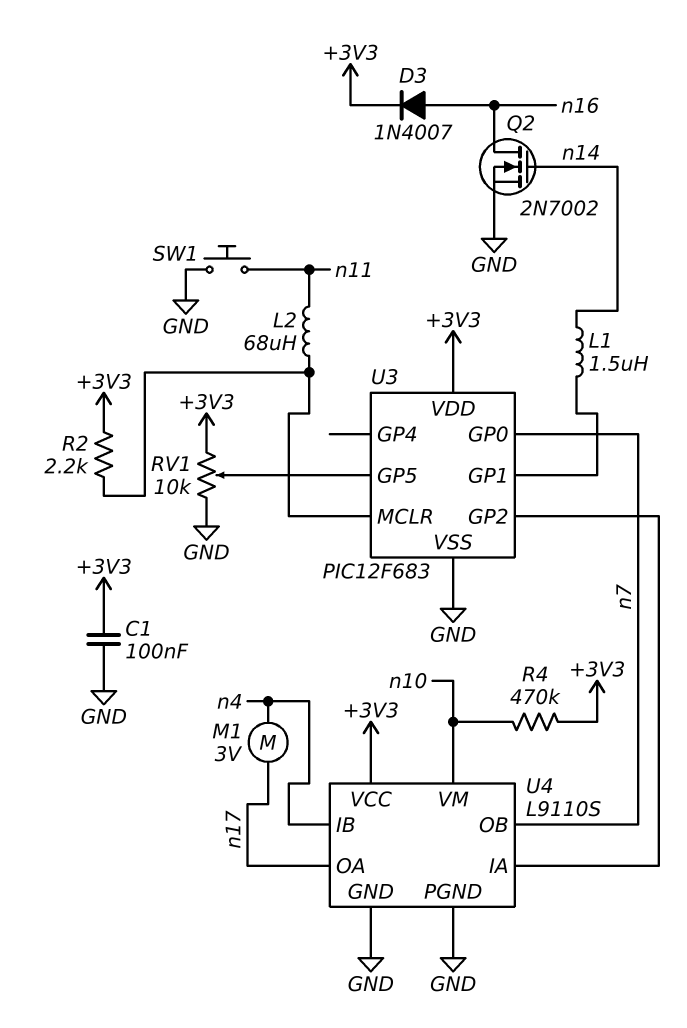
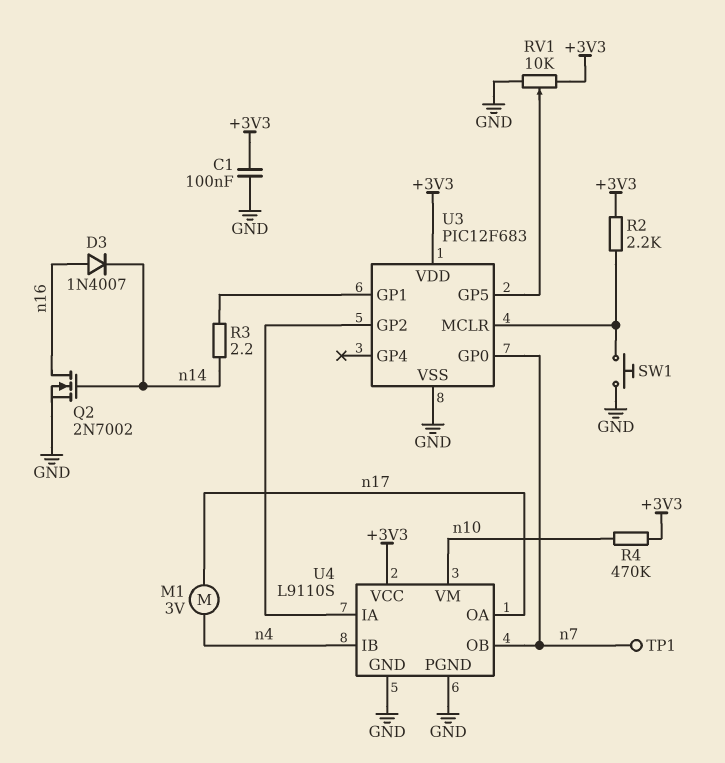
D3: diode 1N4007 (A n16, K +3V3) -> diode 1N4007 (A n16, K n14)
L1: 1.5uH (U3/GP1, n14) -> none
L2: 68uH (U3/MCLR, n11) -> none
R3: none -> 2.2 (U3/GP1, n14)
SW1: button (GND, n11) -> button (GND, U3/MCLR)
TP1: none -> test point (n7)

